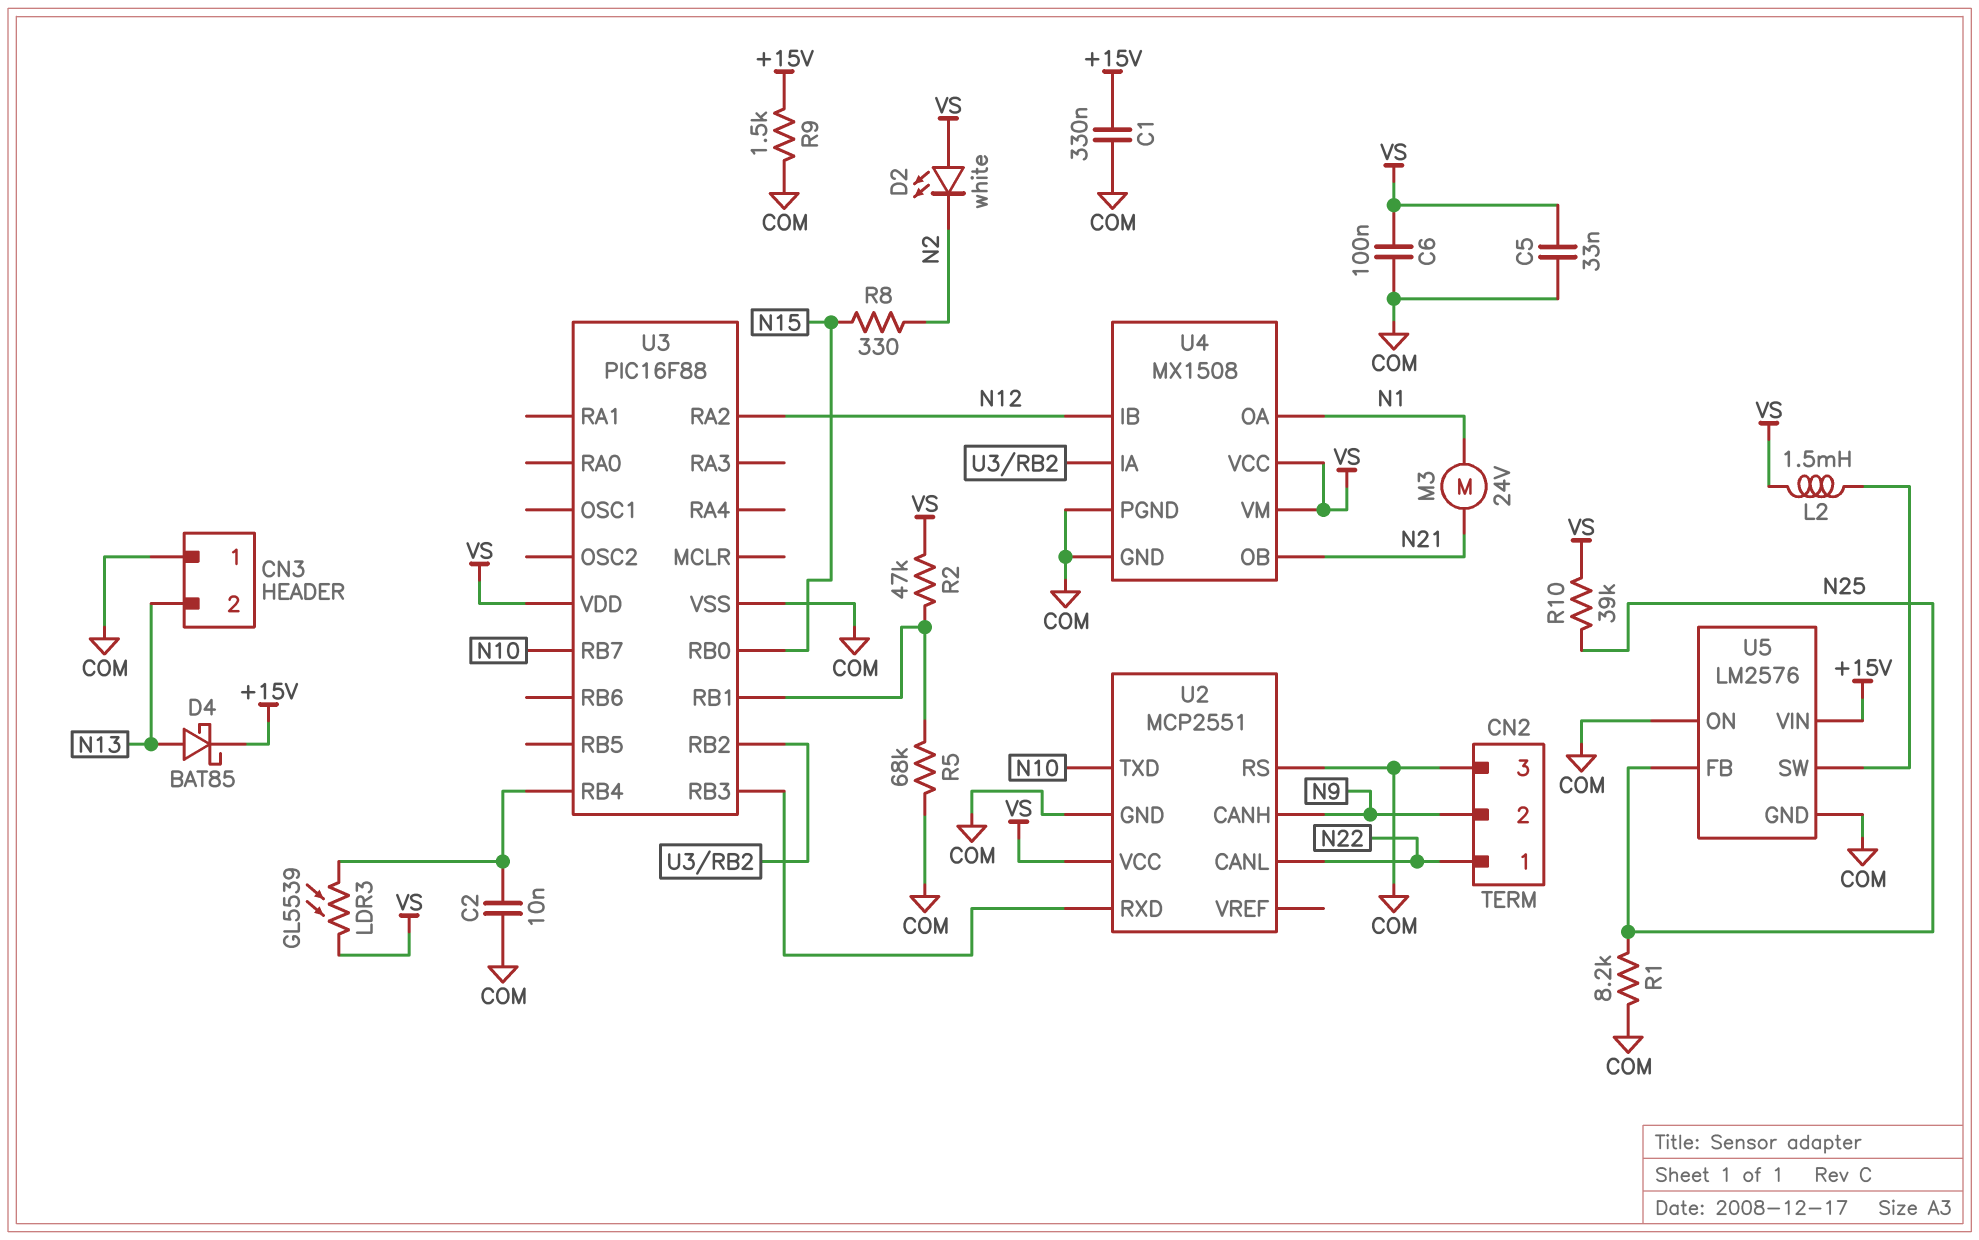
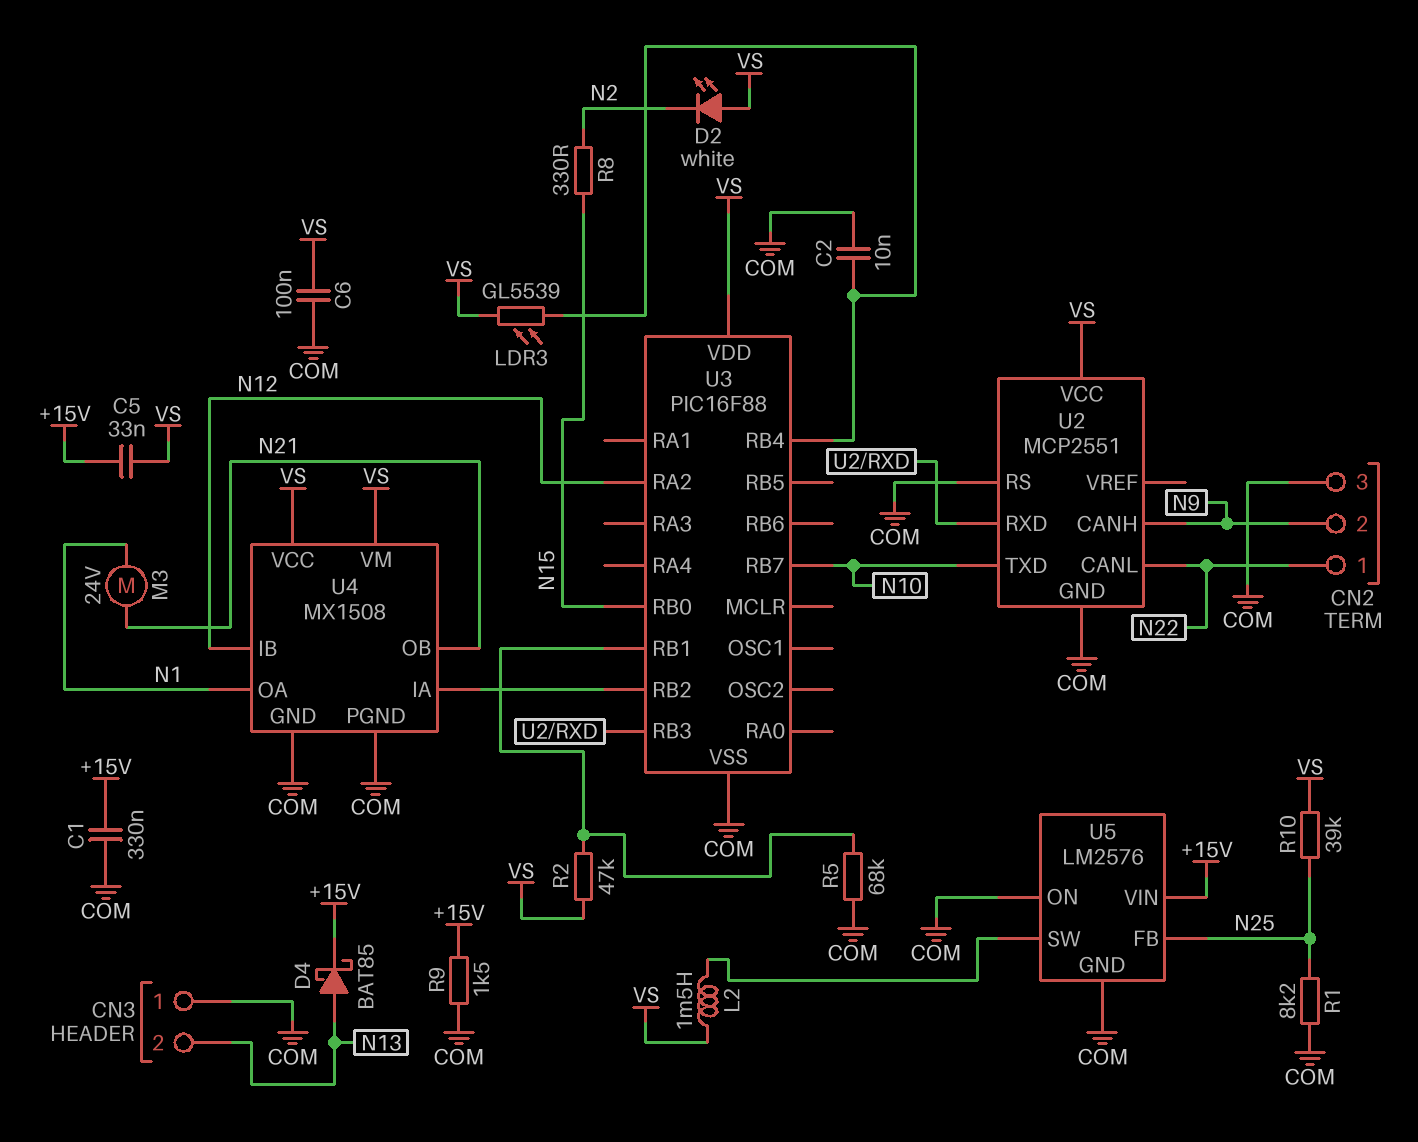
C5: 33nF (COM, VS) -> 33nF (+15V, VS)

